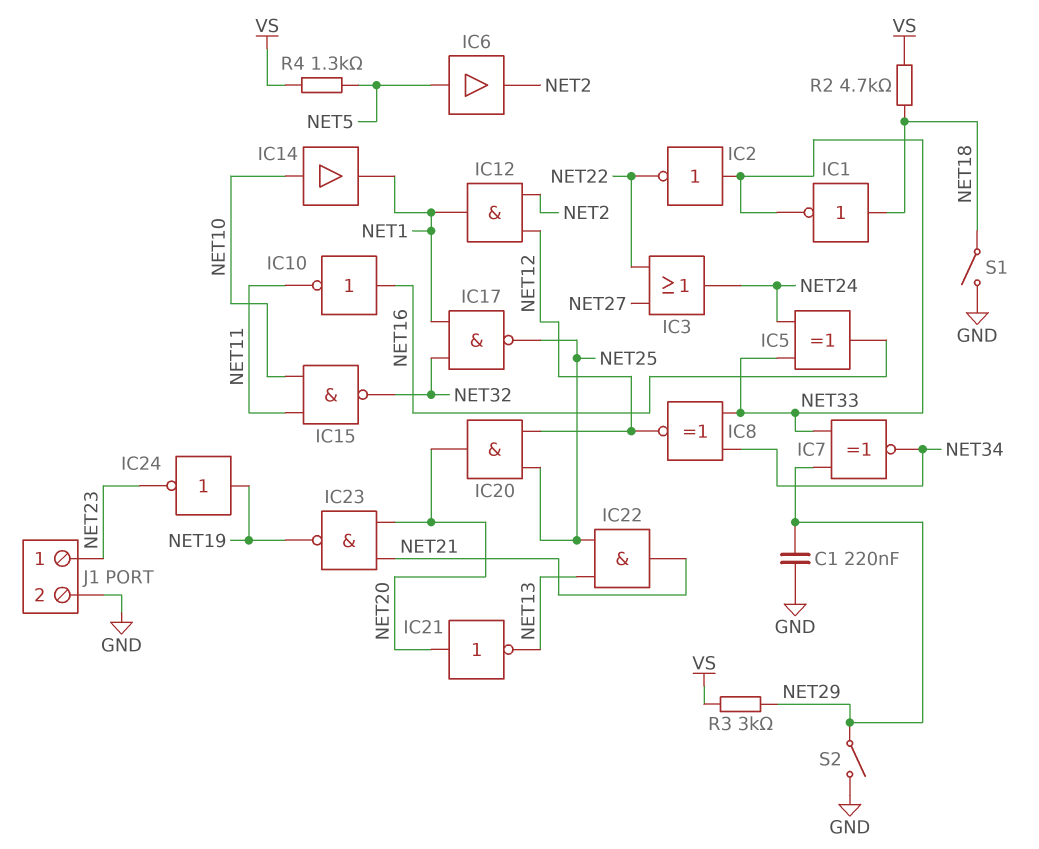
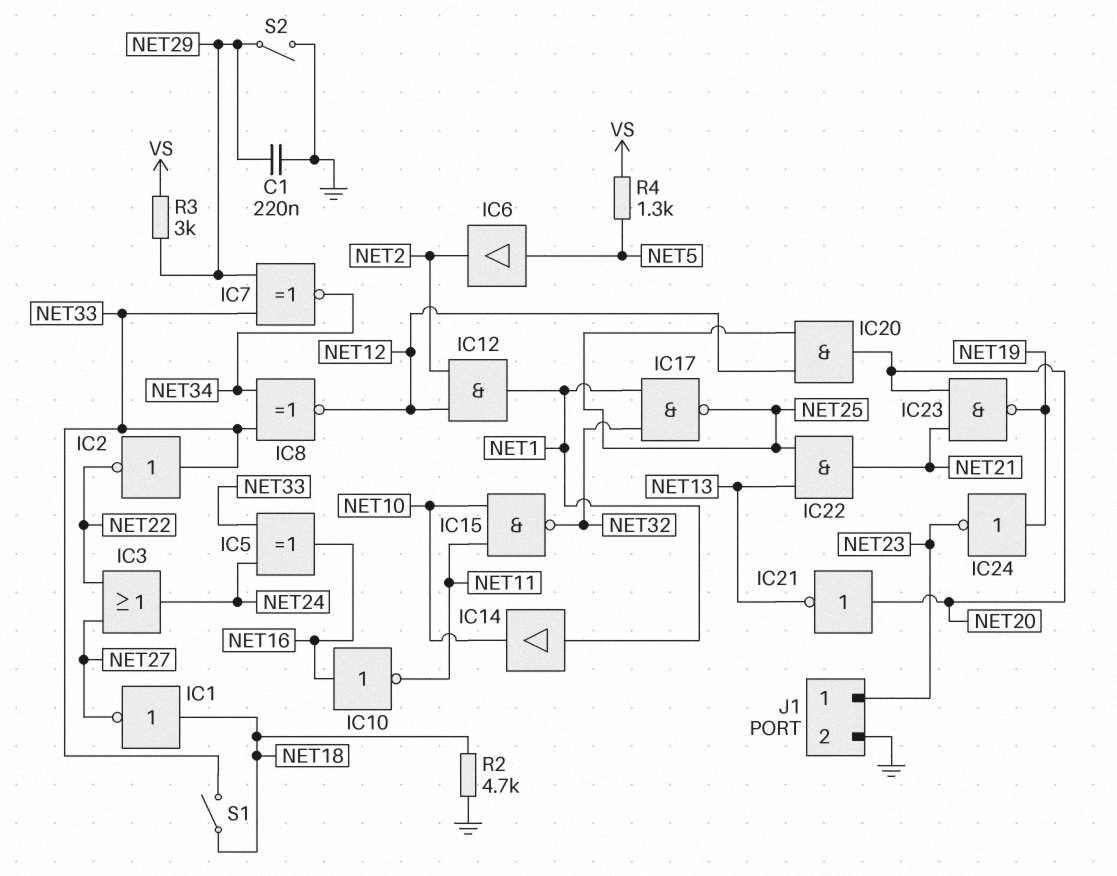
IC1: NOT (in NET18, out NET33) -> NOT (in NET18, out NET27)
IC14: buffer (in NET10, out NET1) -> buffer (in NET1, out NET10)
R2: 4.7k (NET18, VS) -> 4.7k (GND, NET18)
S1: switch (GND, NET18) -> switch (NET18, NET33)

